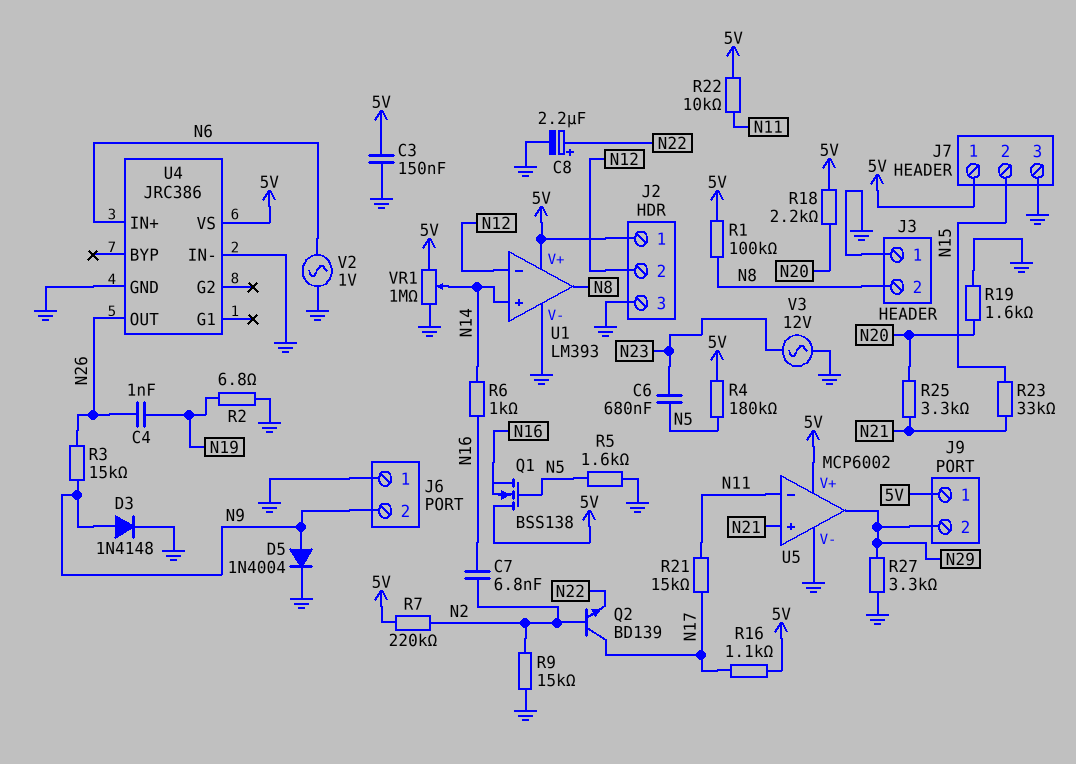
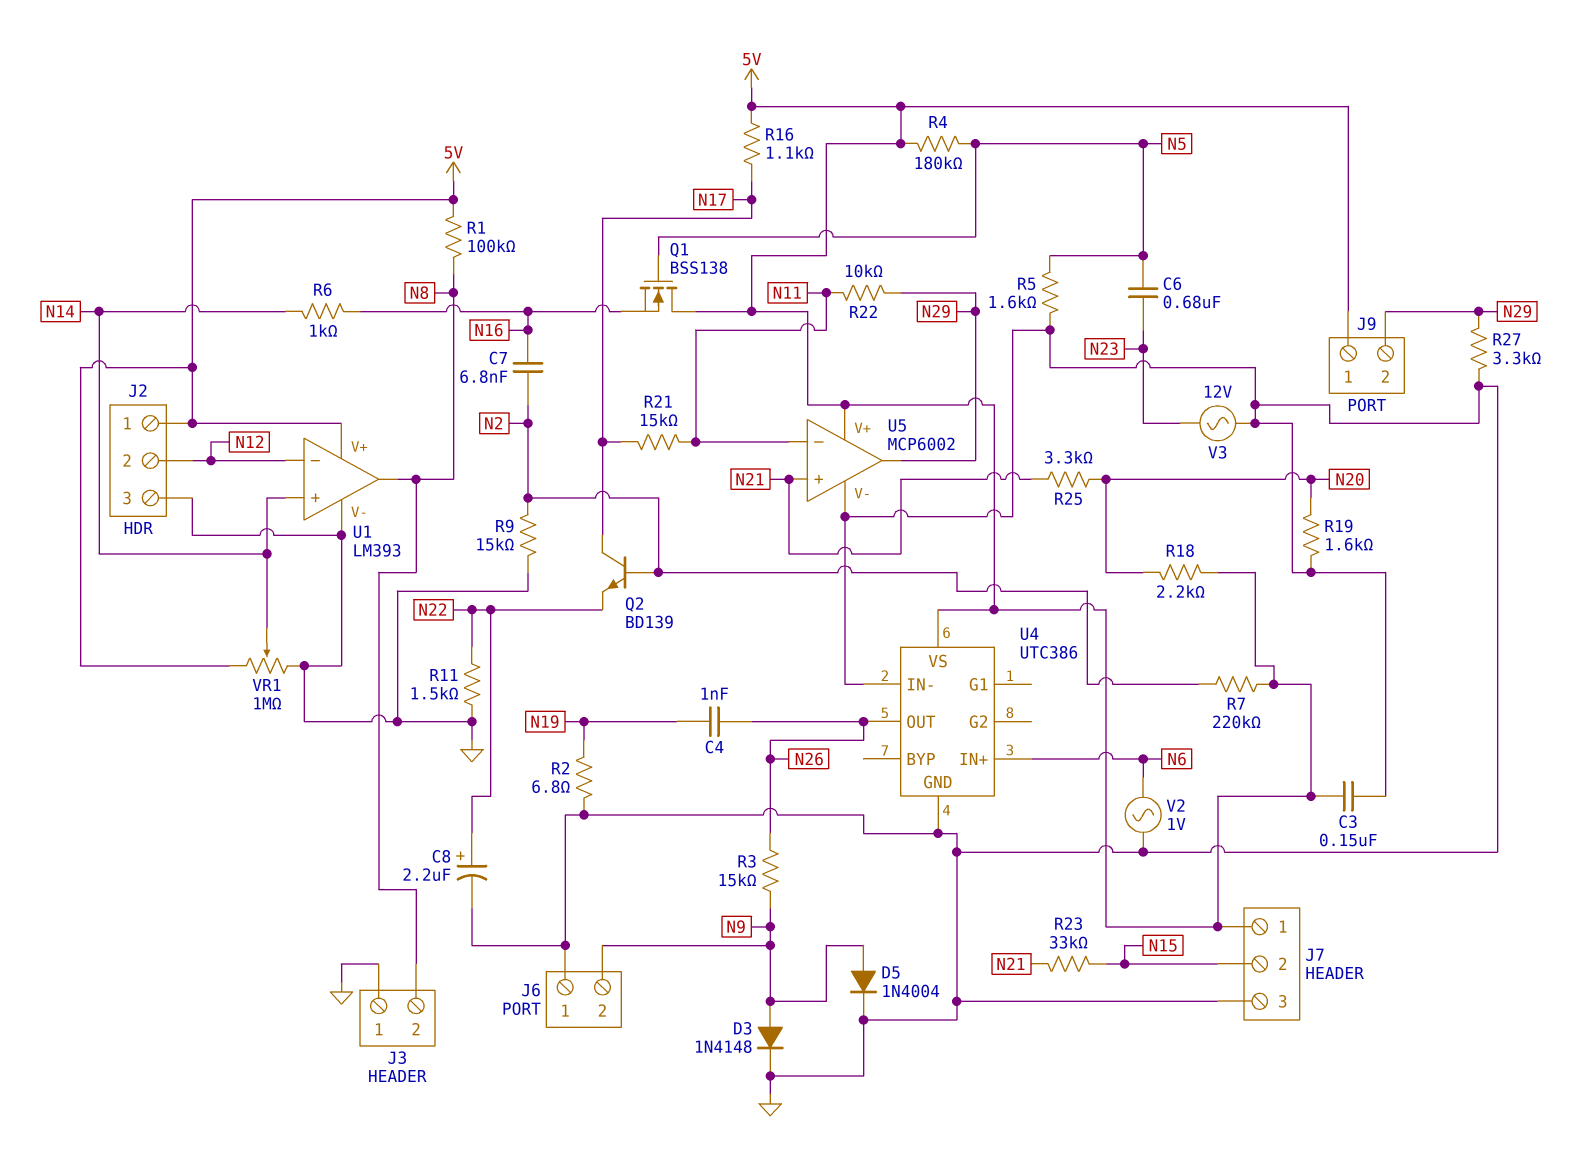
R11: none -> 1.5k (GND, N22)
R22: 10k (5V, N11) -> 10k (N11, N29)
U4: JRC386 -> UTC386

